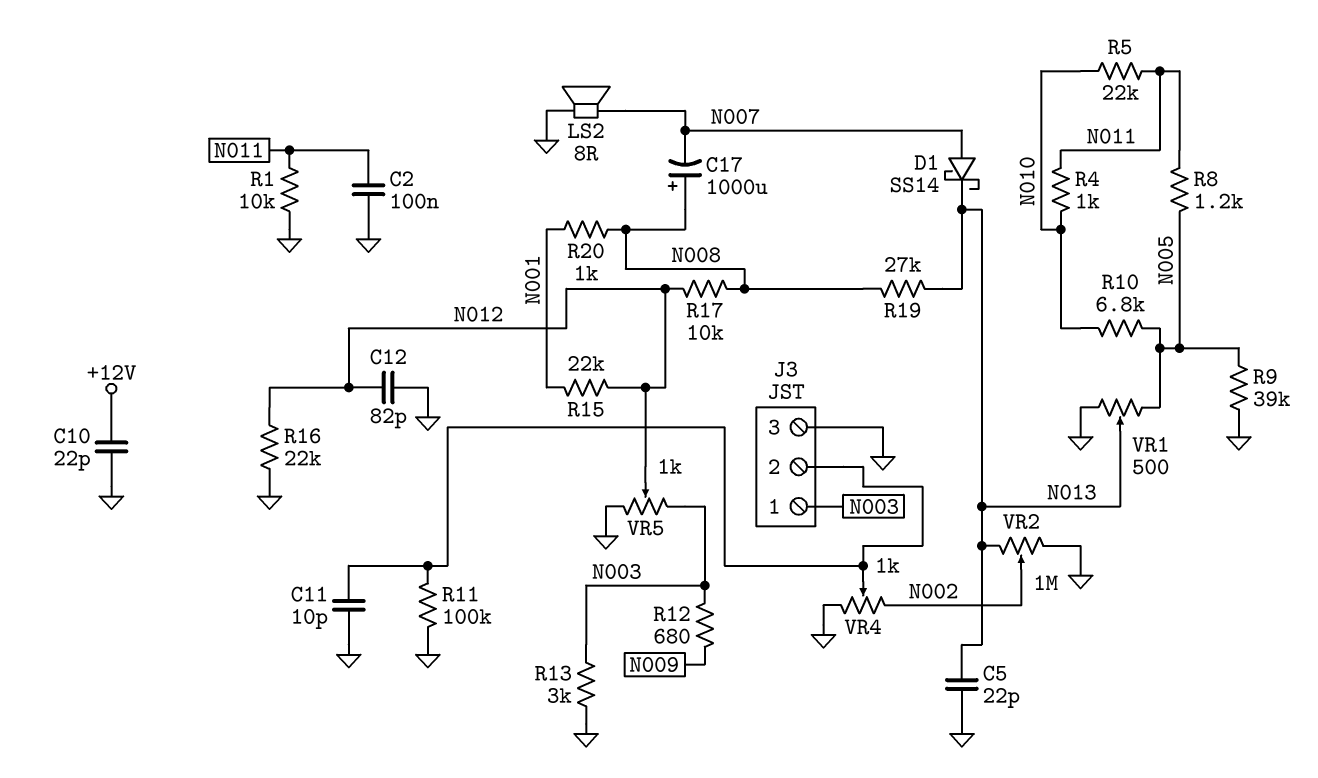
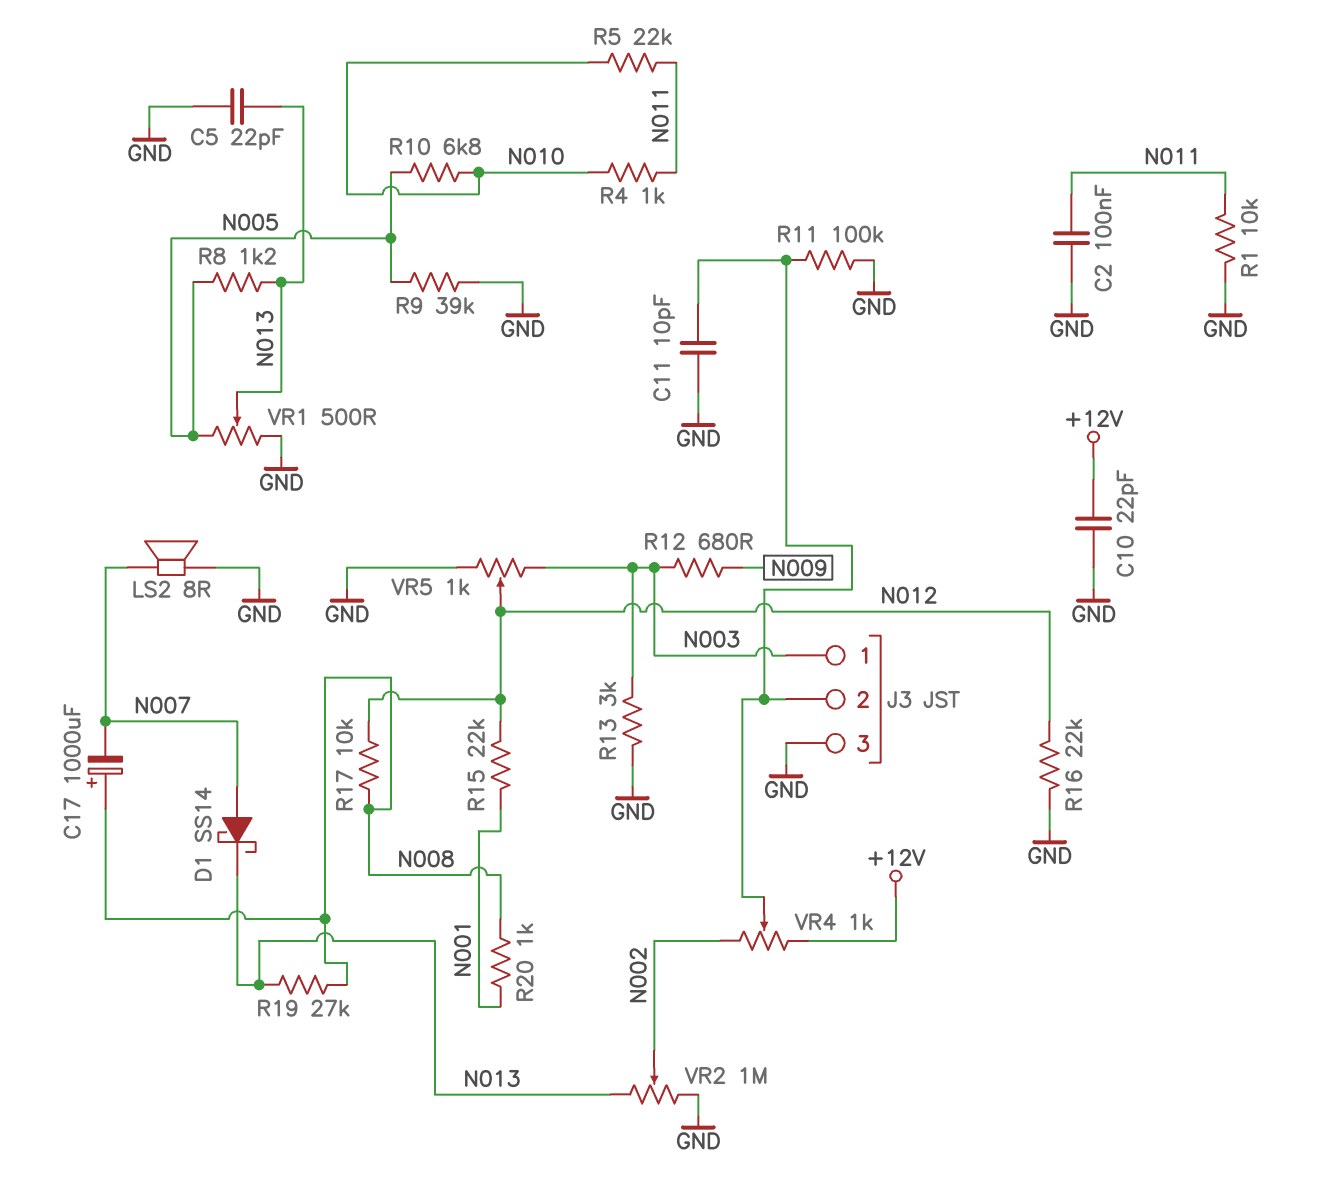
C12: 82pF (GND, N012) -> none
R8: 1.2k (N005, N011) -> 1.2k (N005, N013)
VR4: 1k (GND, N002, wiper J3/2) -> 1k (+12V, N002, wiper J3/2)

